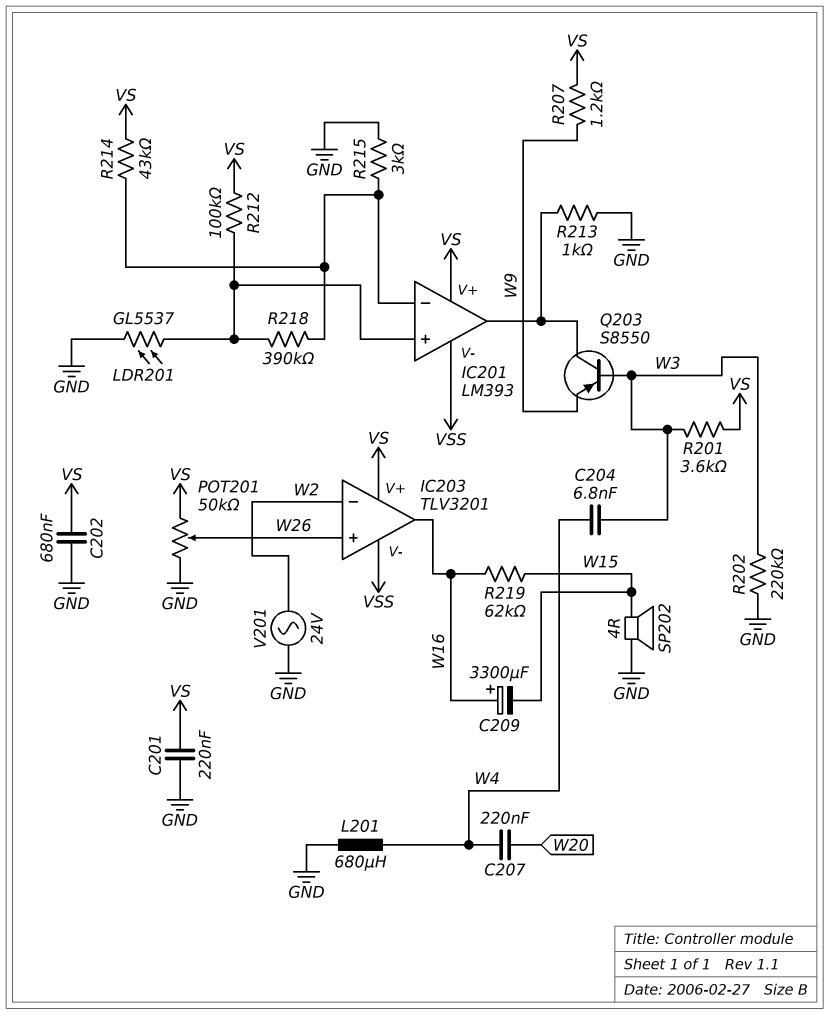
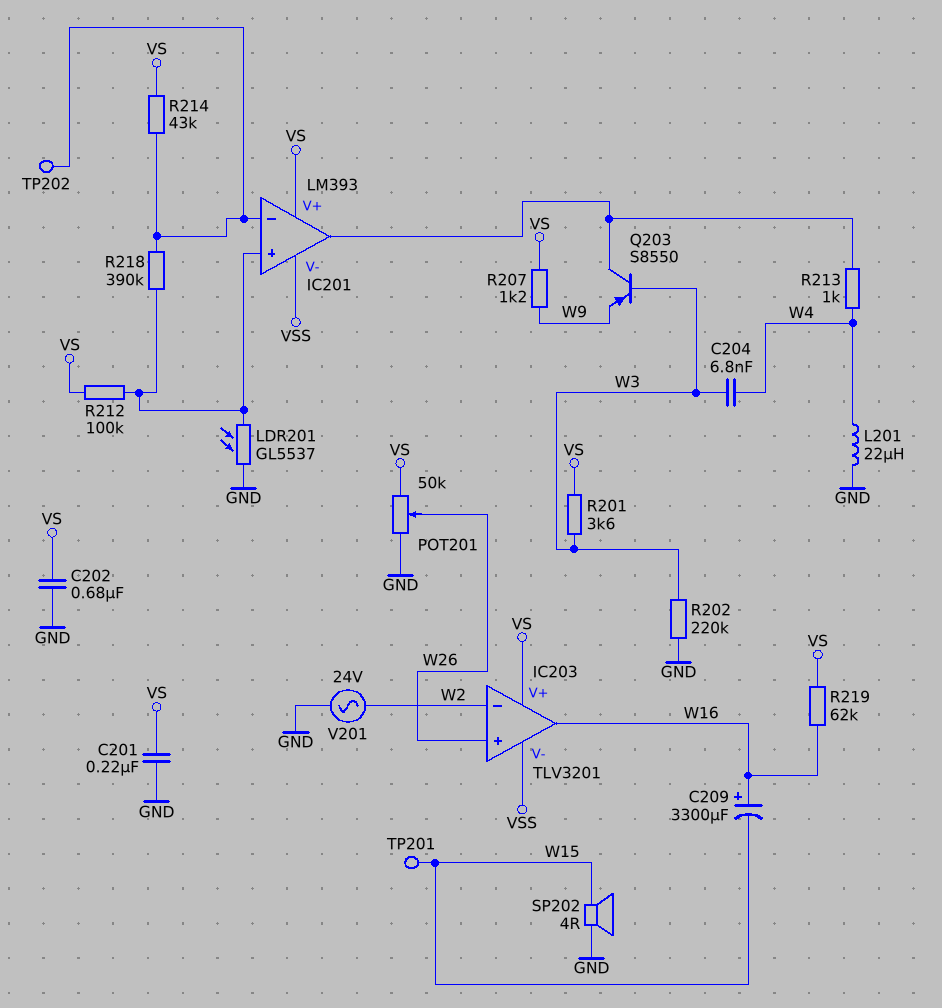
C207: 220nF (W4, W20) -> none
L201: 680uH (GND, W4) -> 22uH (GND, W4)
R213: 1k (GND, IC201/out) -> 1k (IC201/out, W4)
R215: 3k (GND, IC201/in-) -> none
R219: 62k (W15, W16) -> 62k (VS, W16)
TP201: none -> test point (W15)
TP202: none -> test point (IC201/in-)

